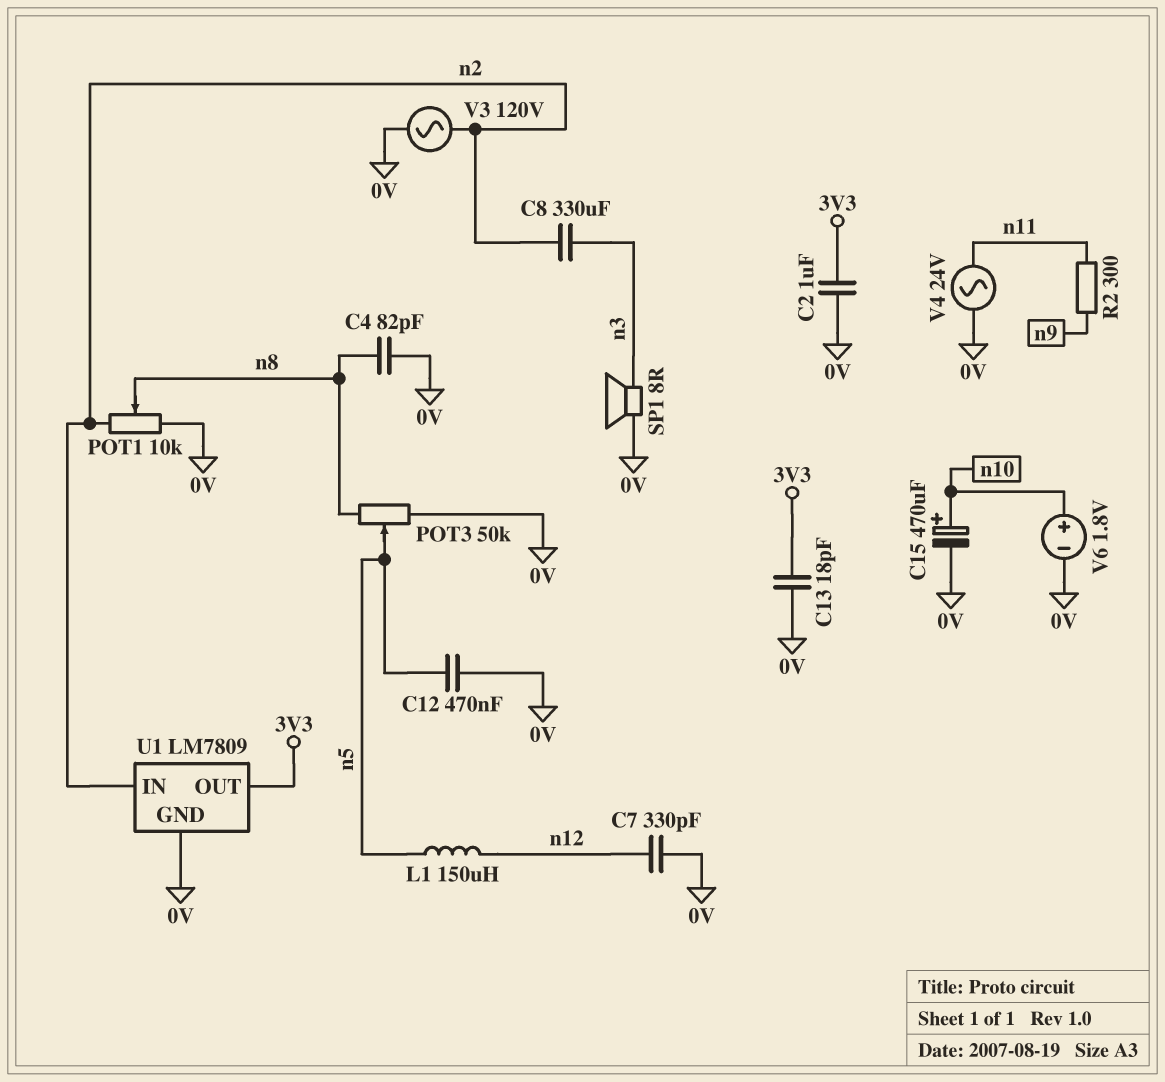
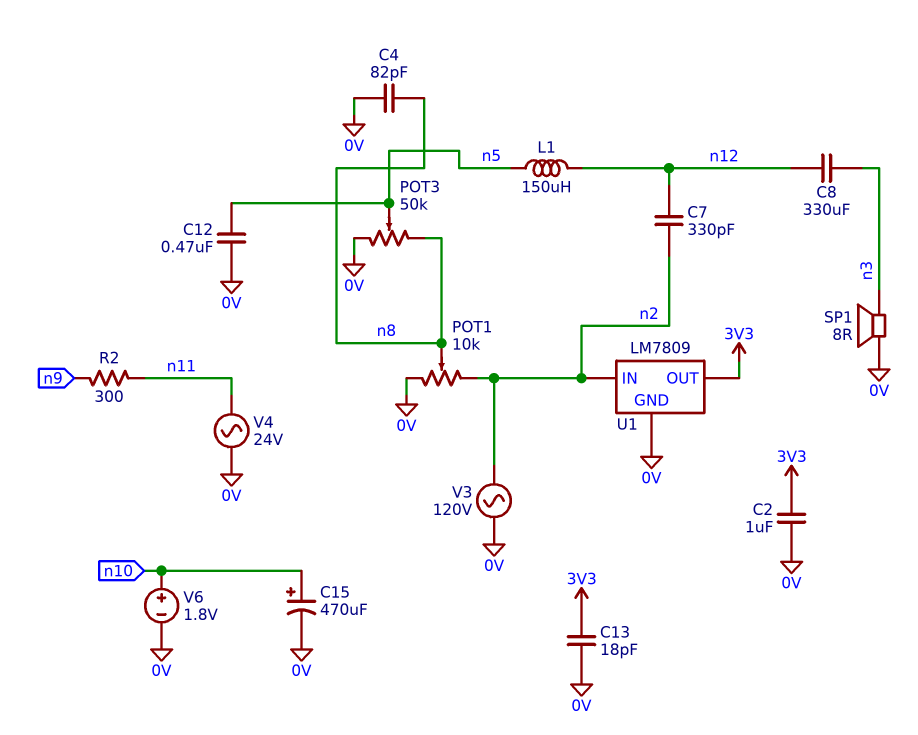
C7: 330pF (0V, n12) -> 330pF (n2, n12)
C8: 330uF (n2, n3) -> 330uF (n3, n12)

